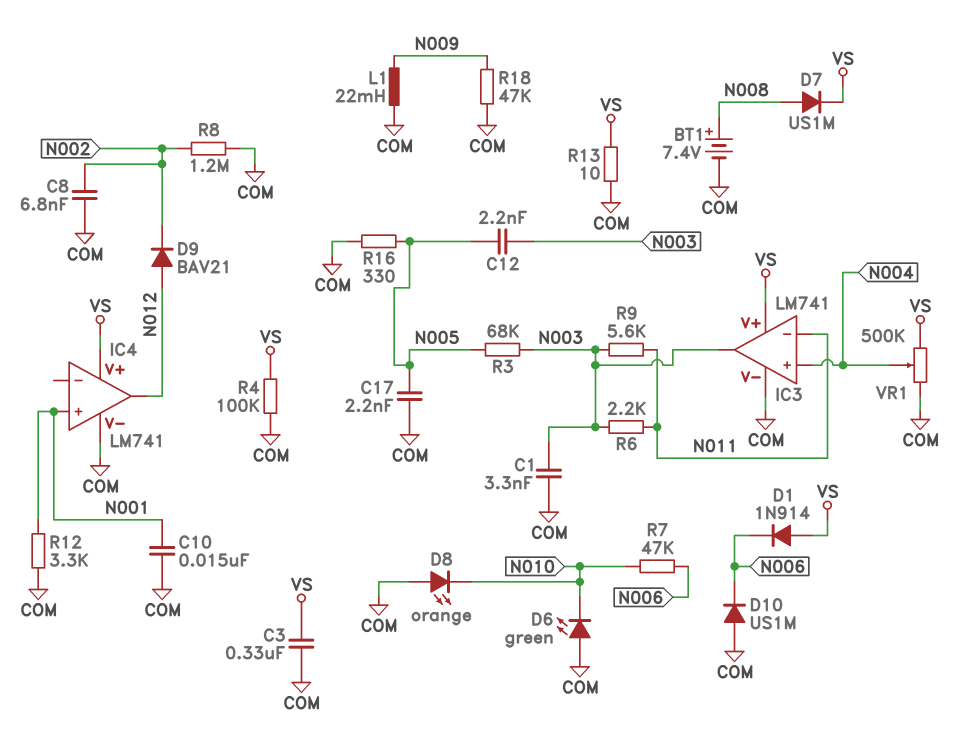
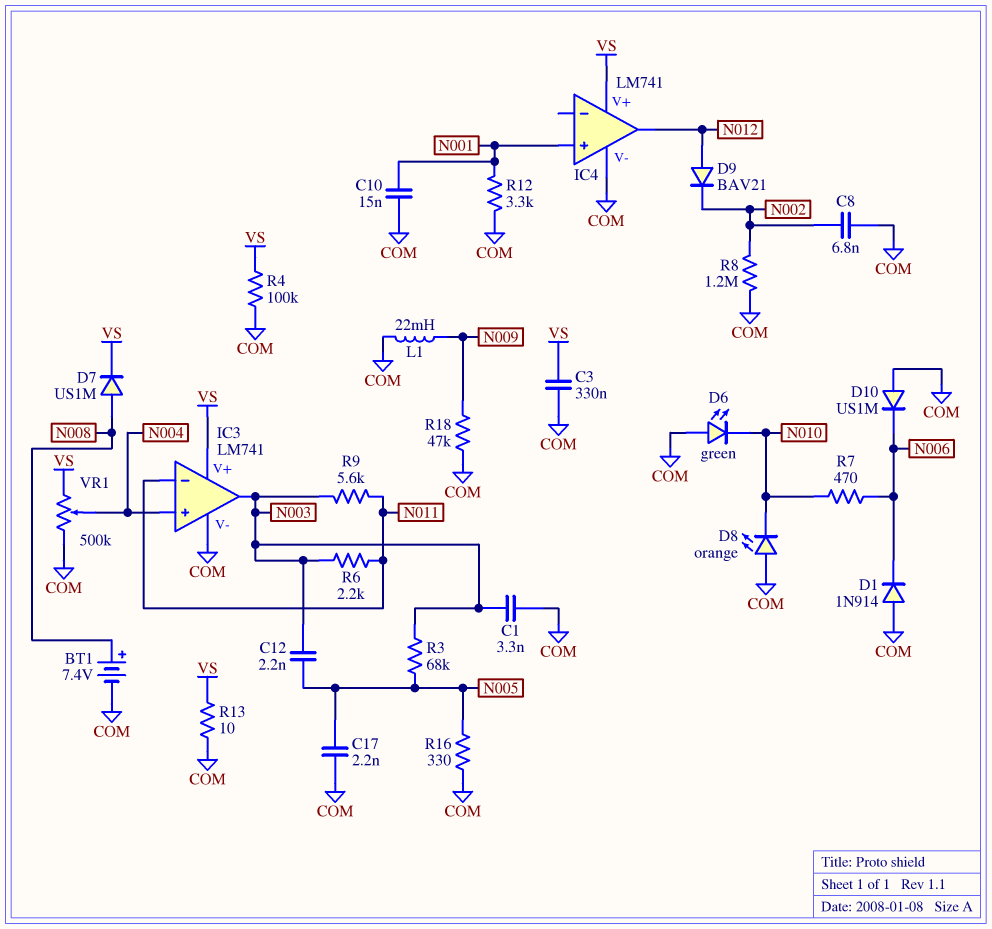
D1: diode 1N914 (A VS, K N006) -> diode 1N914 (A COM, K N006)
R7: 47k (N006, N010) -> 470 (N006, N010)

